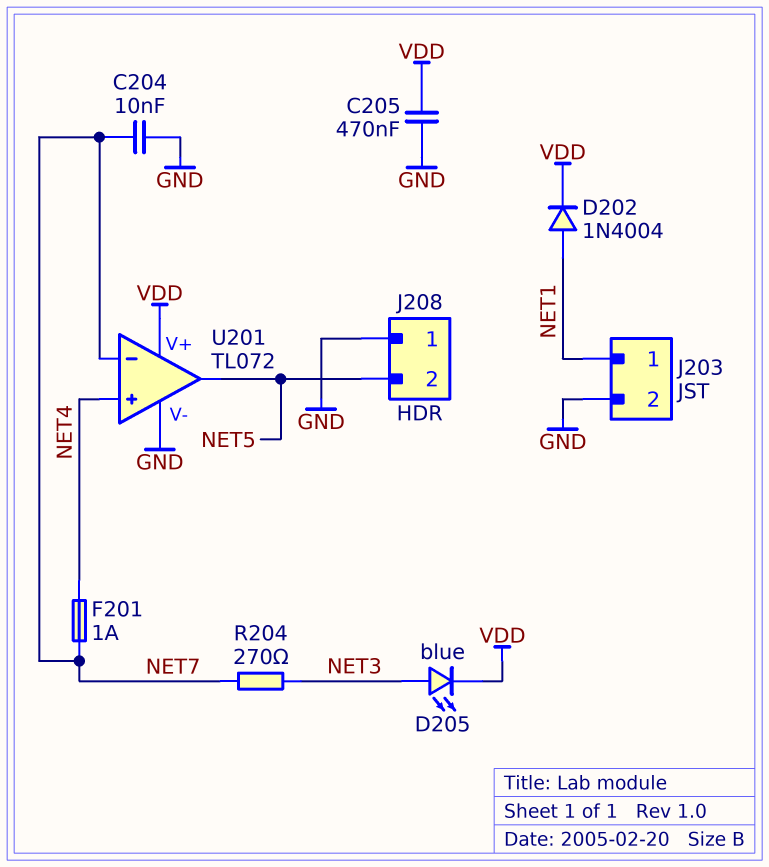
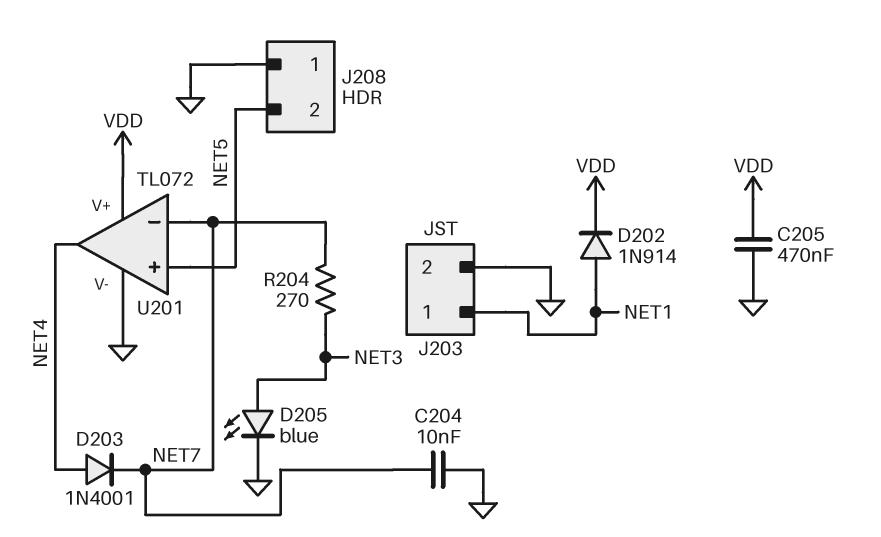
D202: diode 1N4004 (A NET1, K VDD) -> diode 1N914 (A NET1, K VDD)
D203: none -> diode 1N4001 (A NET4, K NET7)
D205: LED blue (A NET3, K VDD) -> LED blue (A NET3, K GND)
F201: 1A (NET4, NET7) -> none
U201 pin in+: NET4 -> NET5
U201 pin out: NET5 -> NET4

